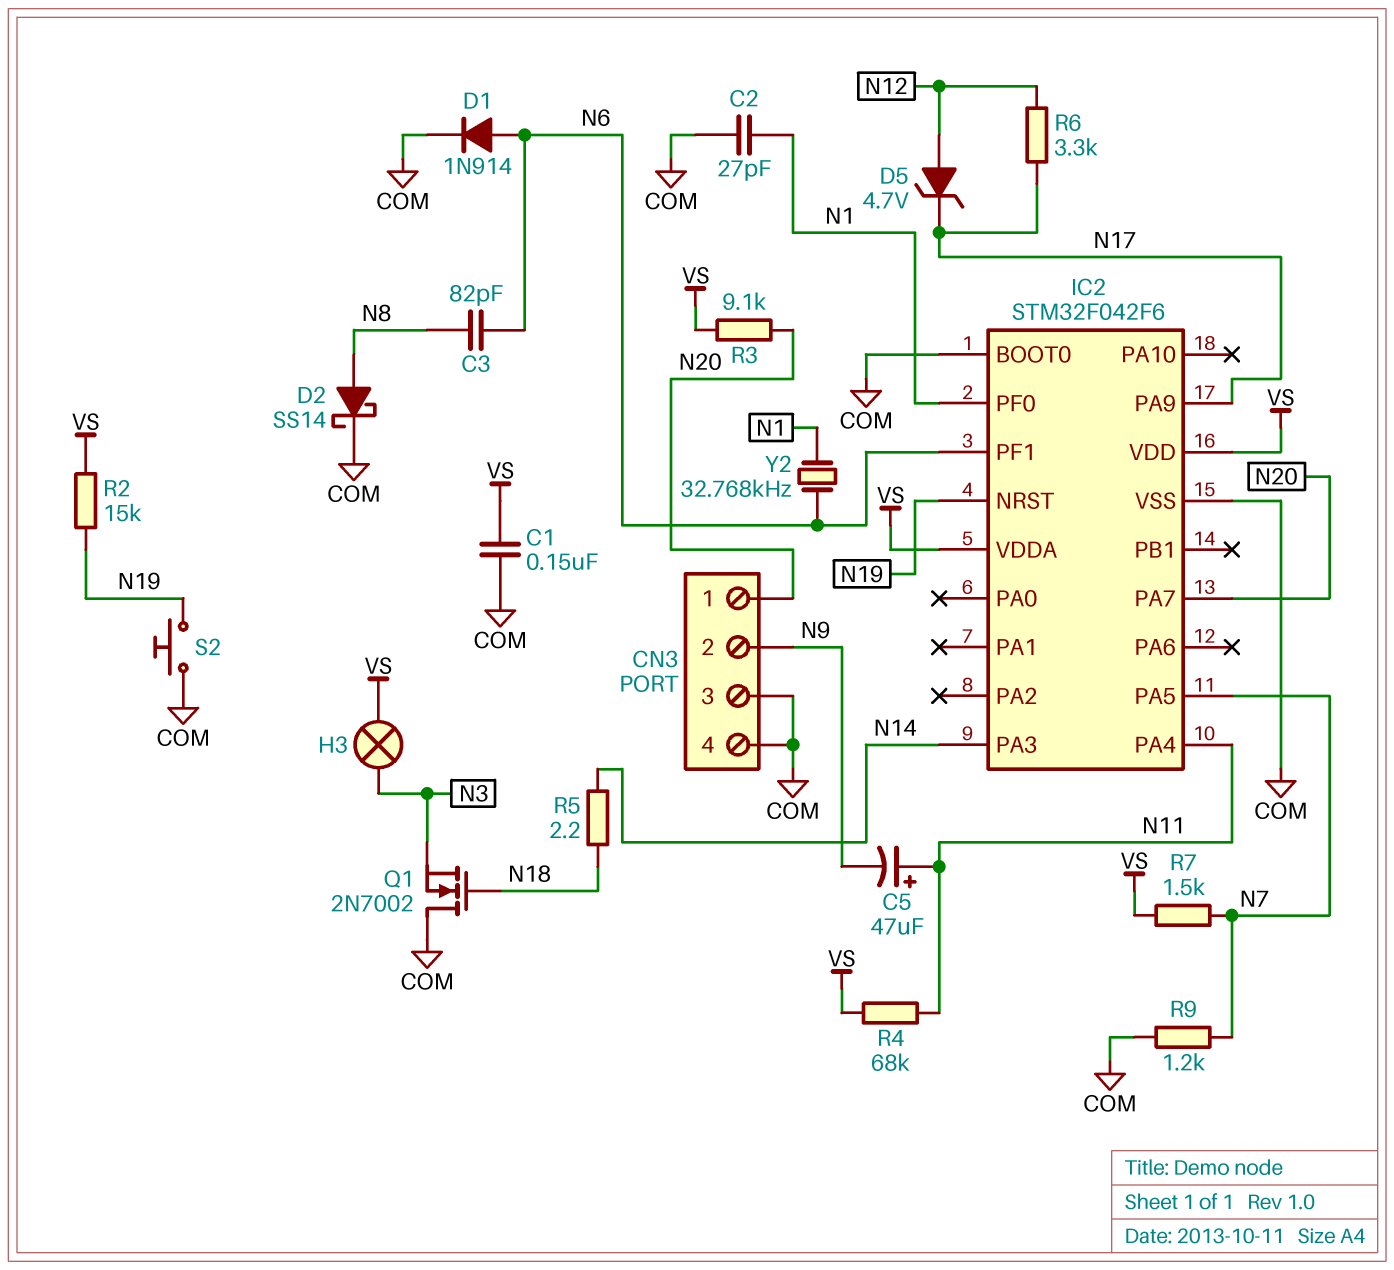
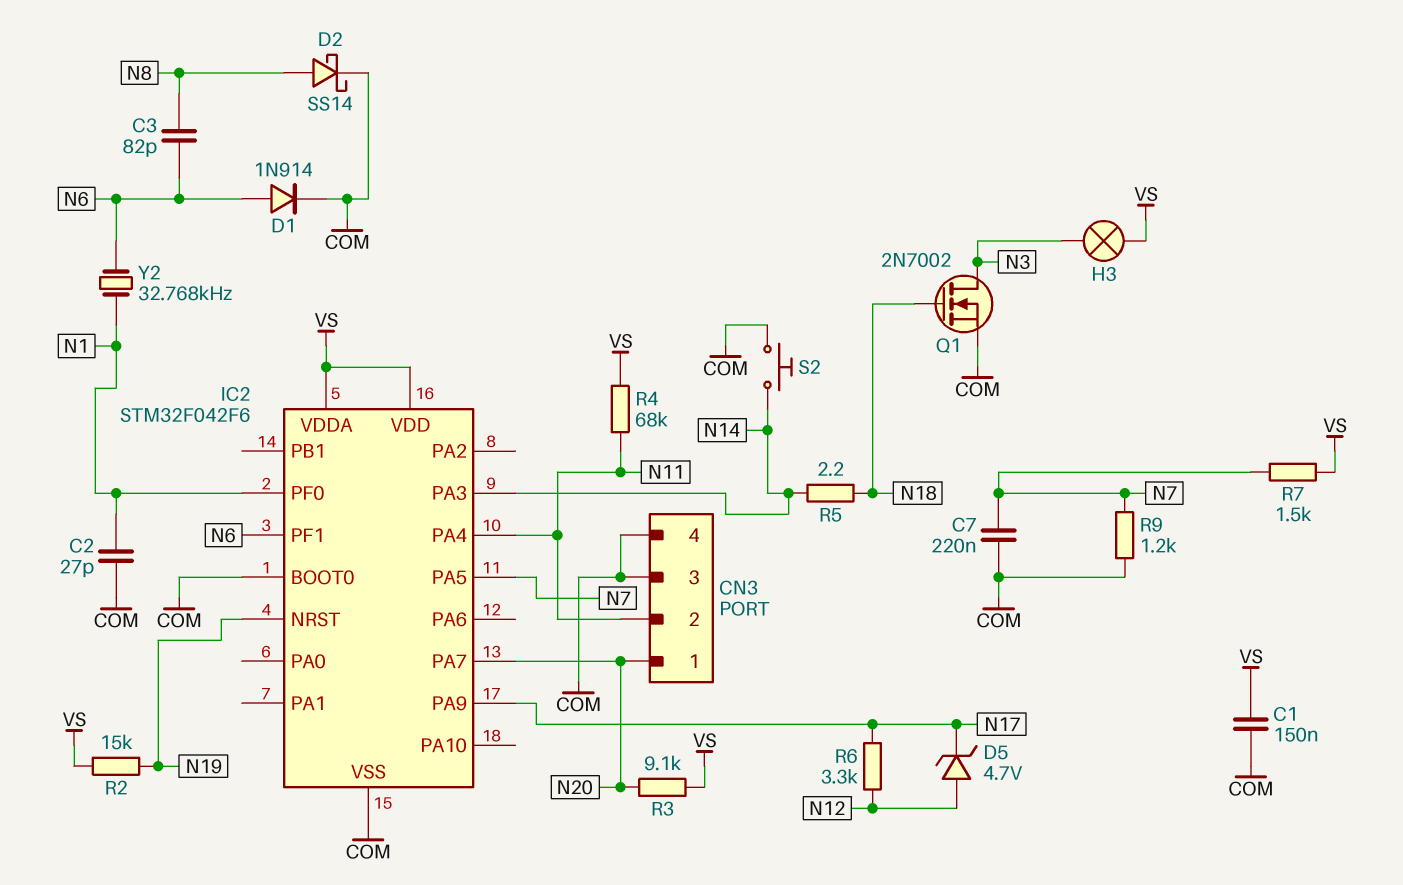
C5: 47uF (plus N11, minus N9) -> none
C7: none -> 220nF (COM, N7)
CN3 pin 2: N9 -> N11
Q1: NMOS 2N7002 (G N18, D COM, S N3) -> NMOS 2N7002 (G N18, D N3, S COM)
S2: button (COM, N19) -> button (COM, N14)

